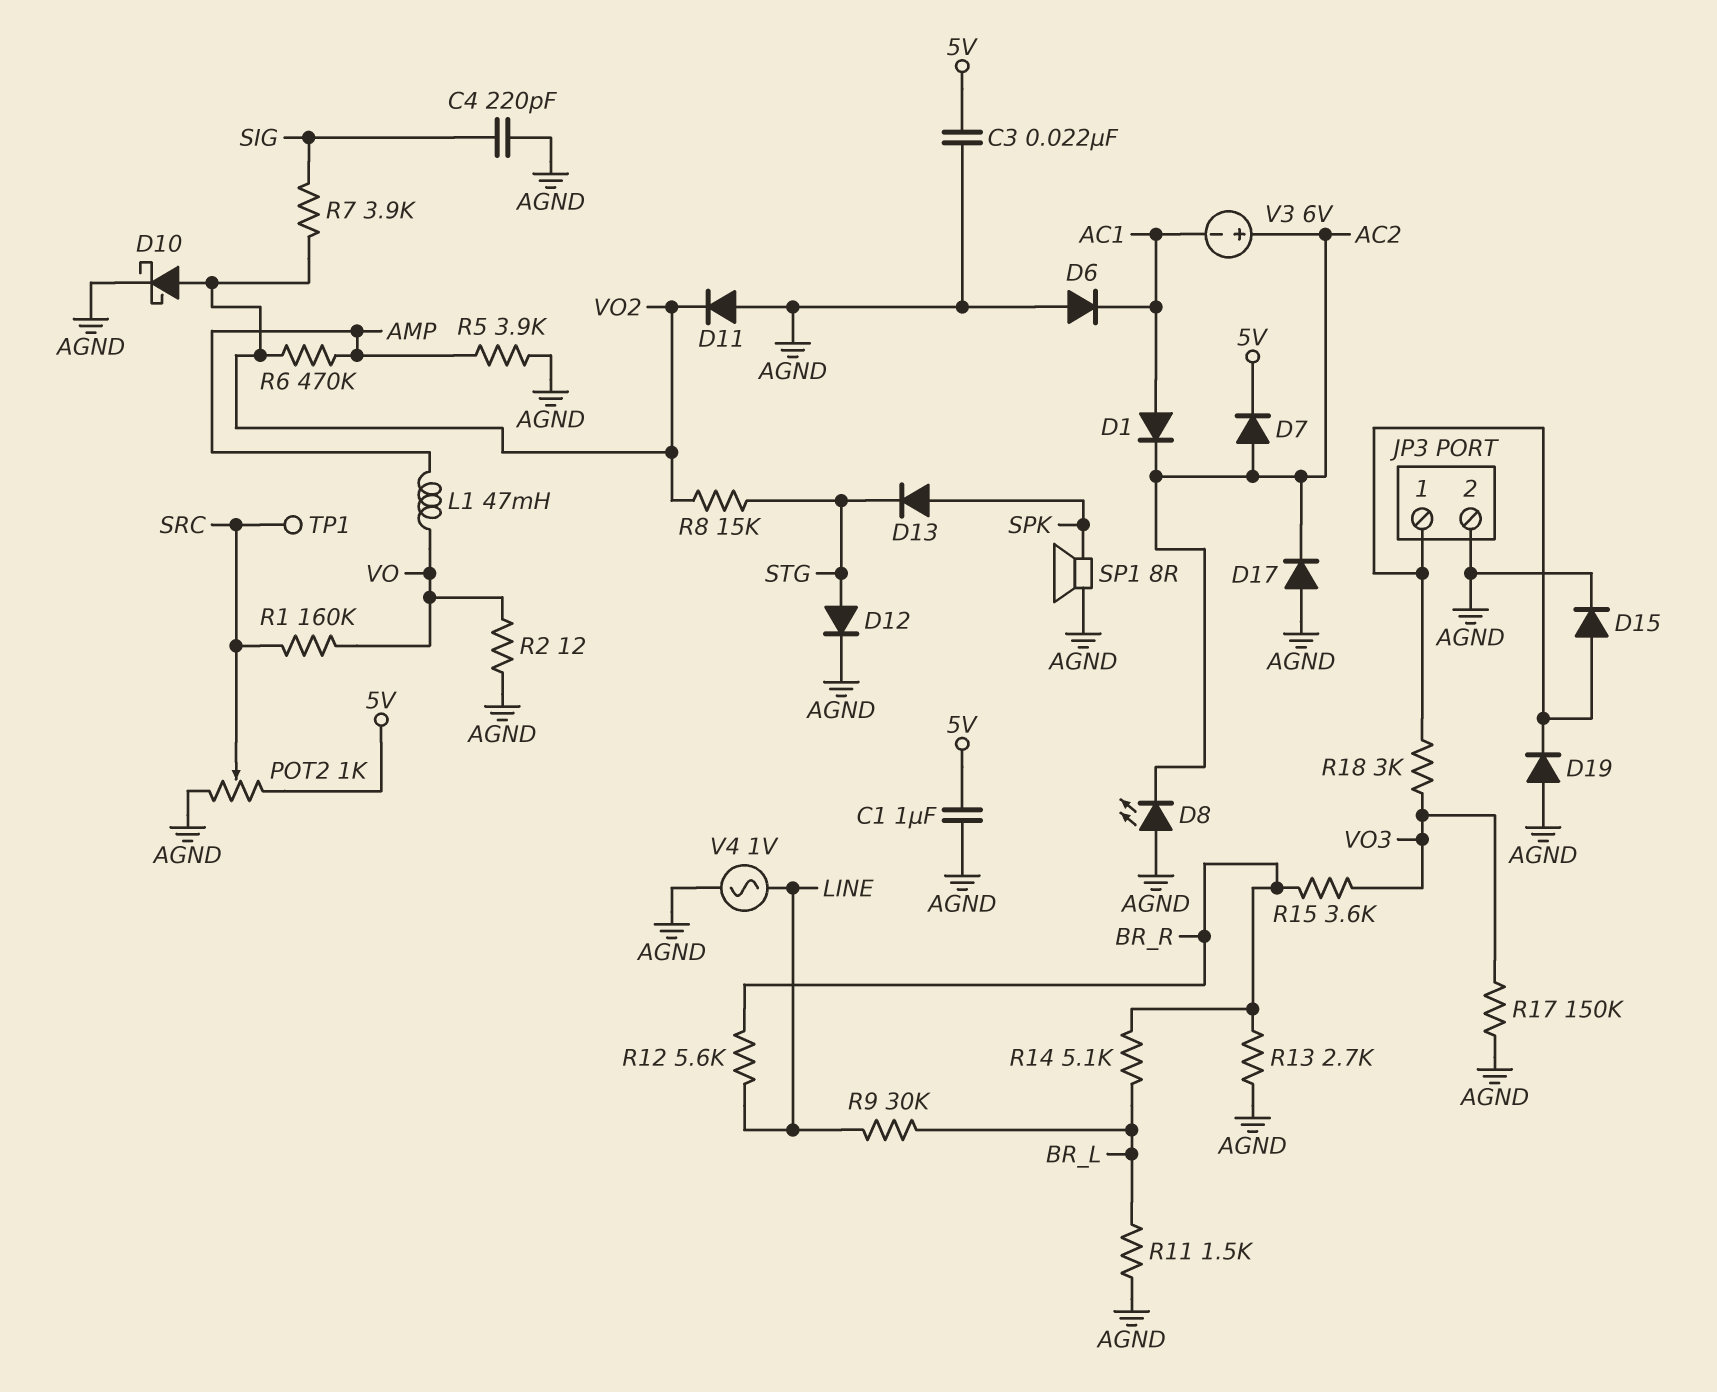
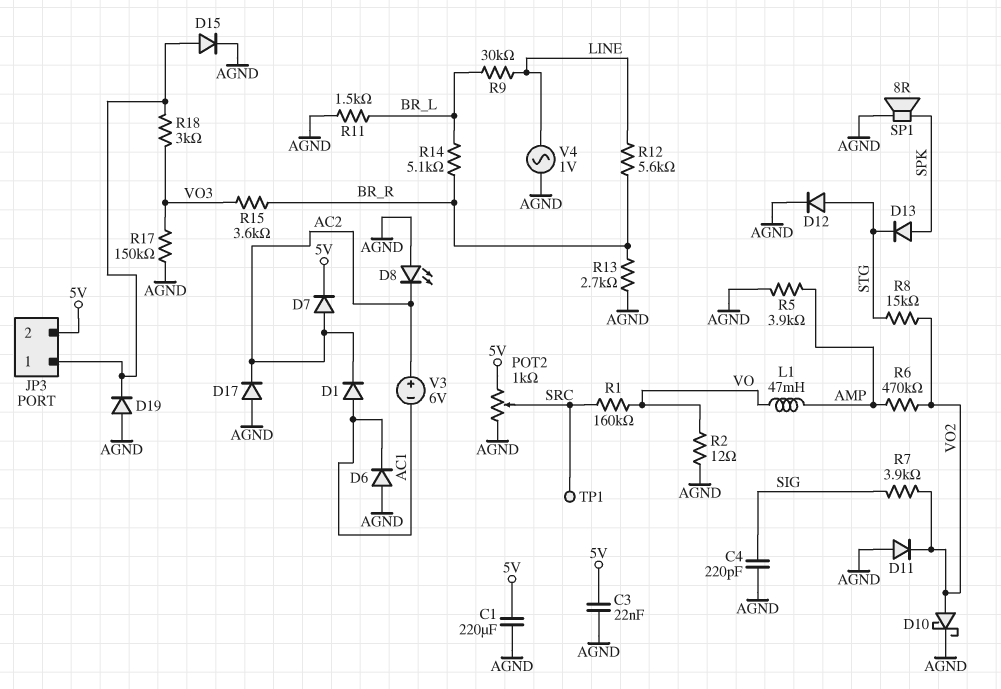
C1: 1uF (5V, AGND) -> 220uF (5V, AGND)
JP3 pin 2: AGND -> 5V

